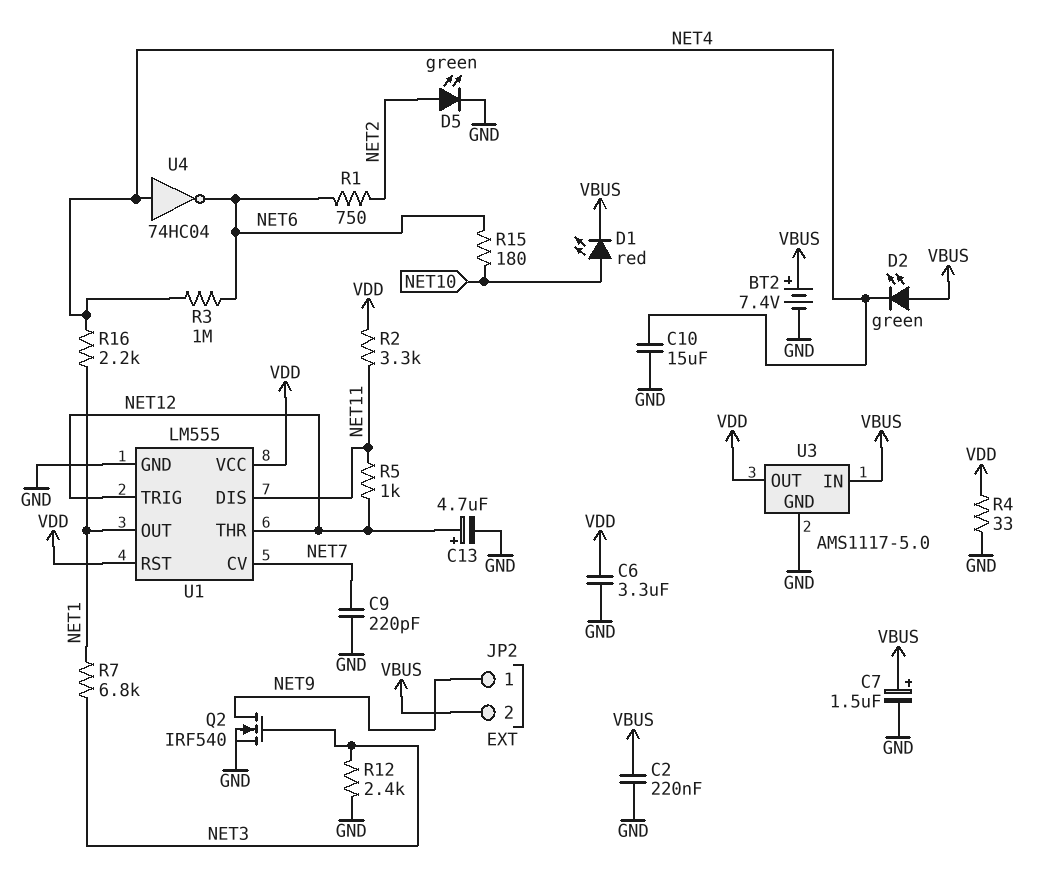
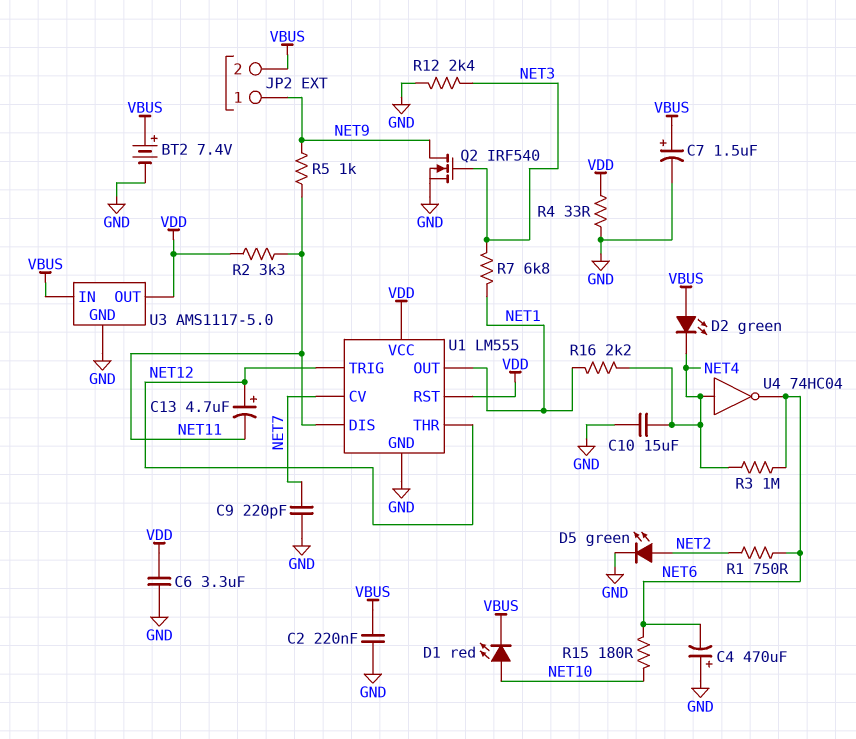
C4: none -> 470uF (plus GND, minus NET6)
C13: 4.7uF (plus NET12, minus GND) -> 4.7uF (plus NET12, minus NET11)
R5: 1k (NET11, NET12) -> 1k (NET9, NET11)

